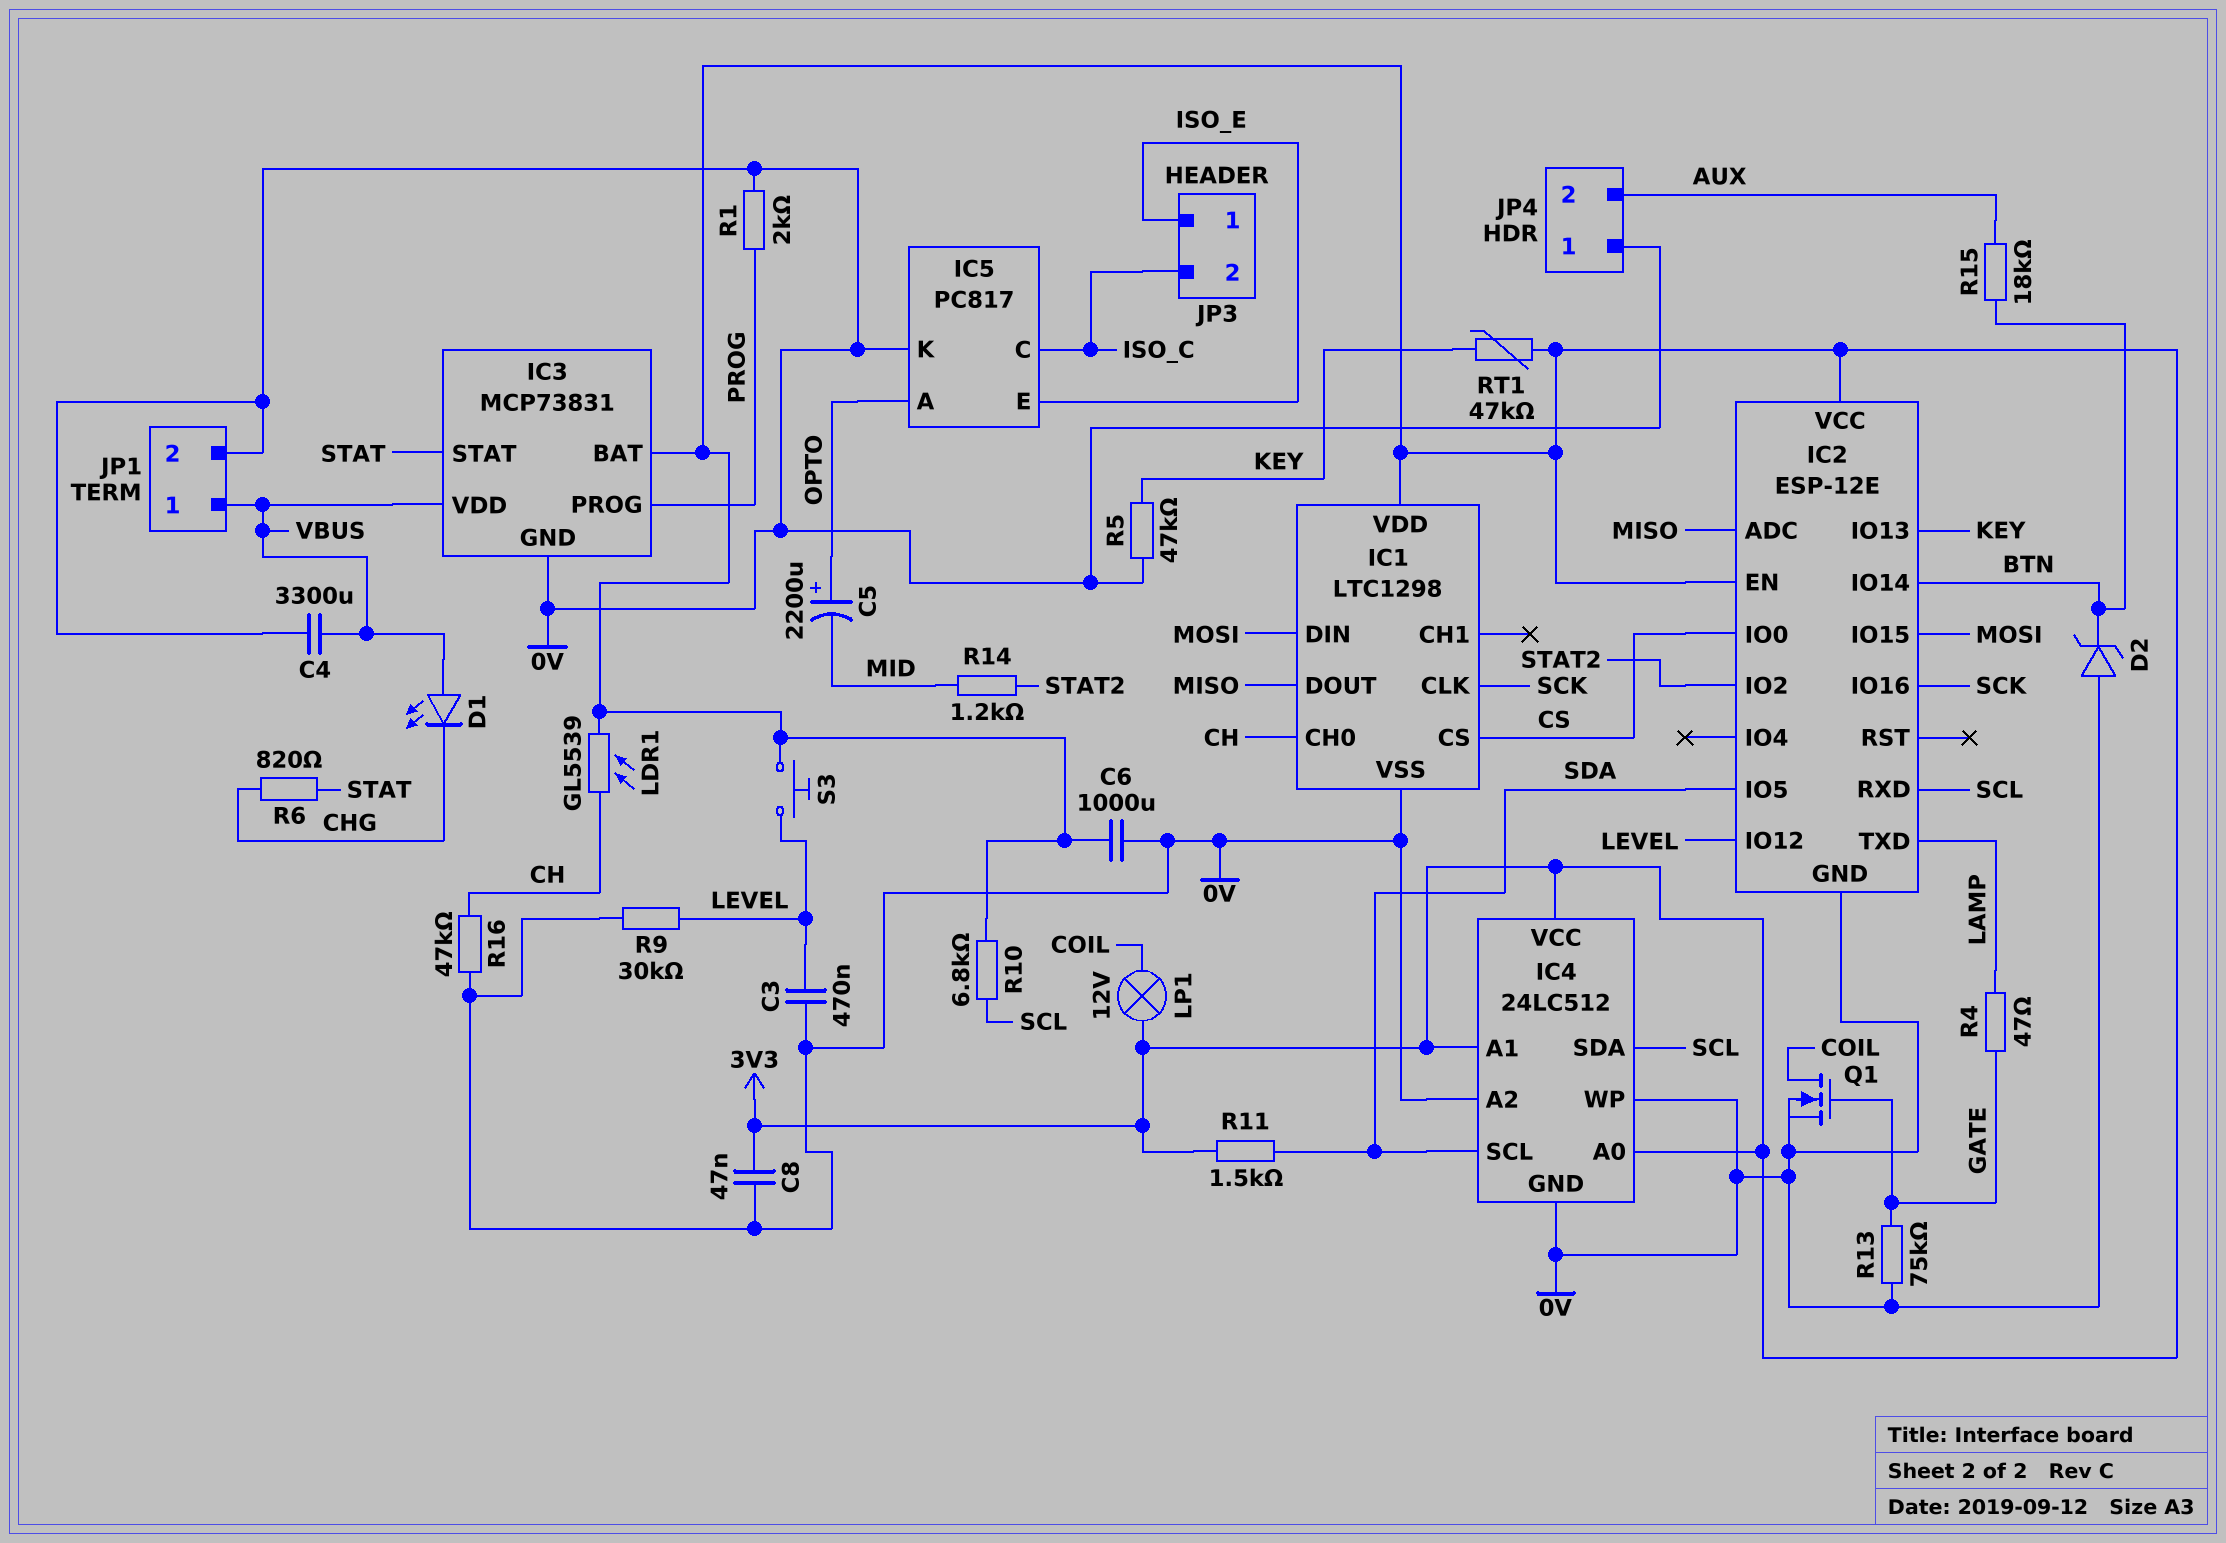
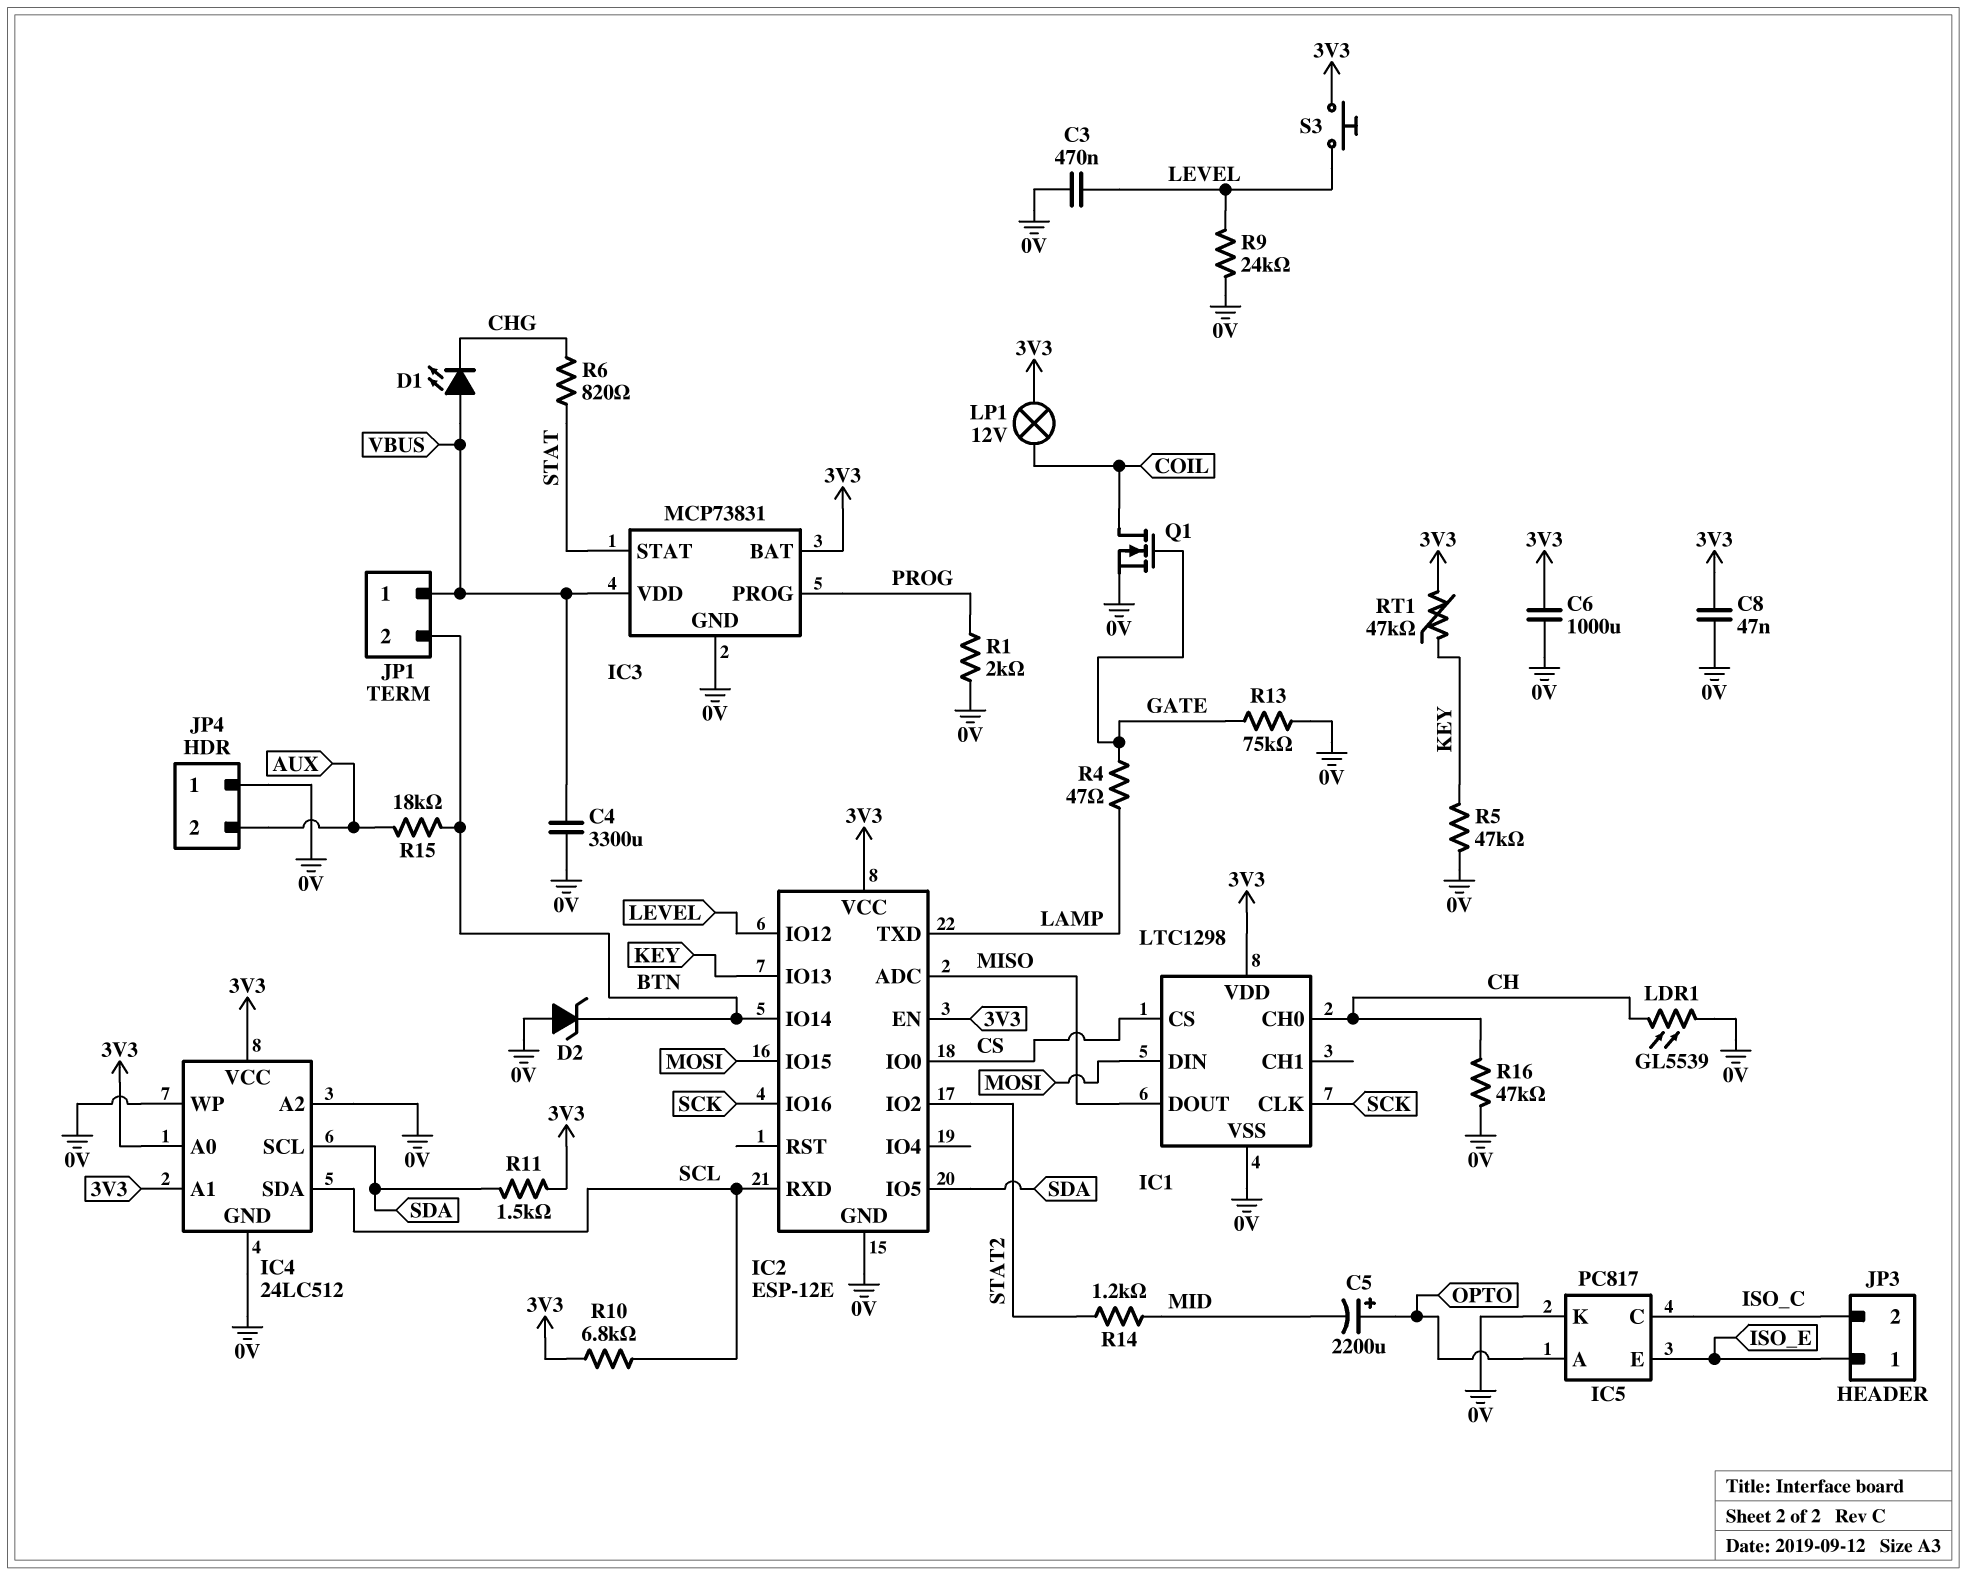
JP1 pin 2: 0V -> BTN
LDR1: GL5539 (3V3, CH) -> GL5539 (0V, CH)
R9: 30k (0V, LEVEL) -> 24k (0V, LEVEL)

